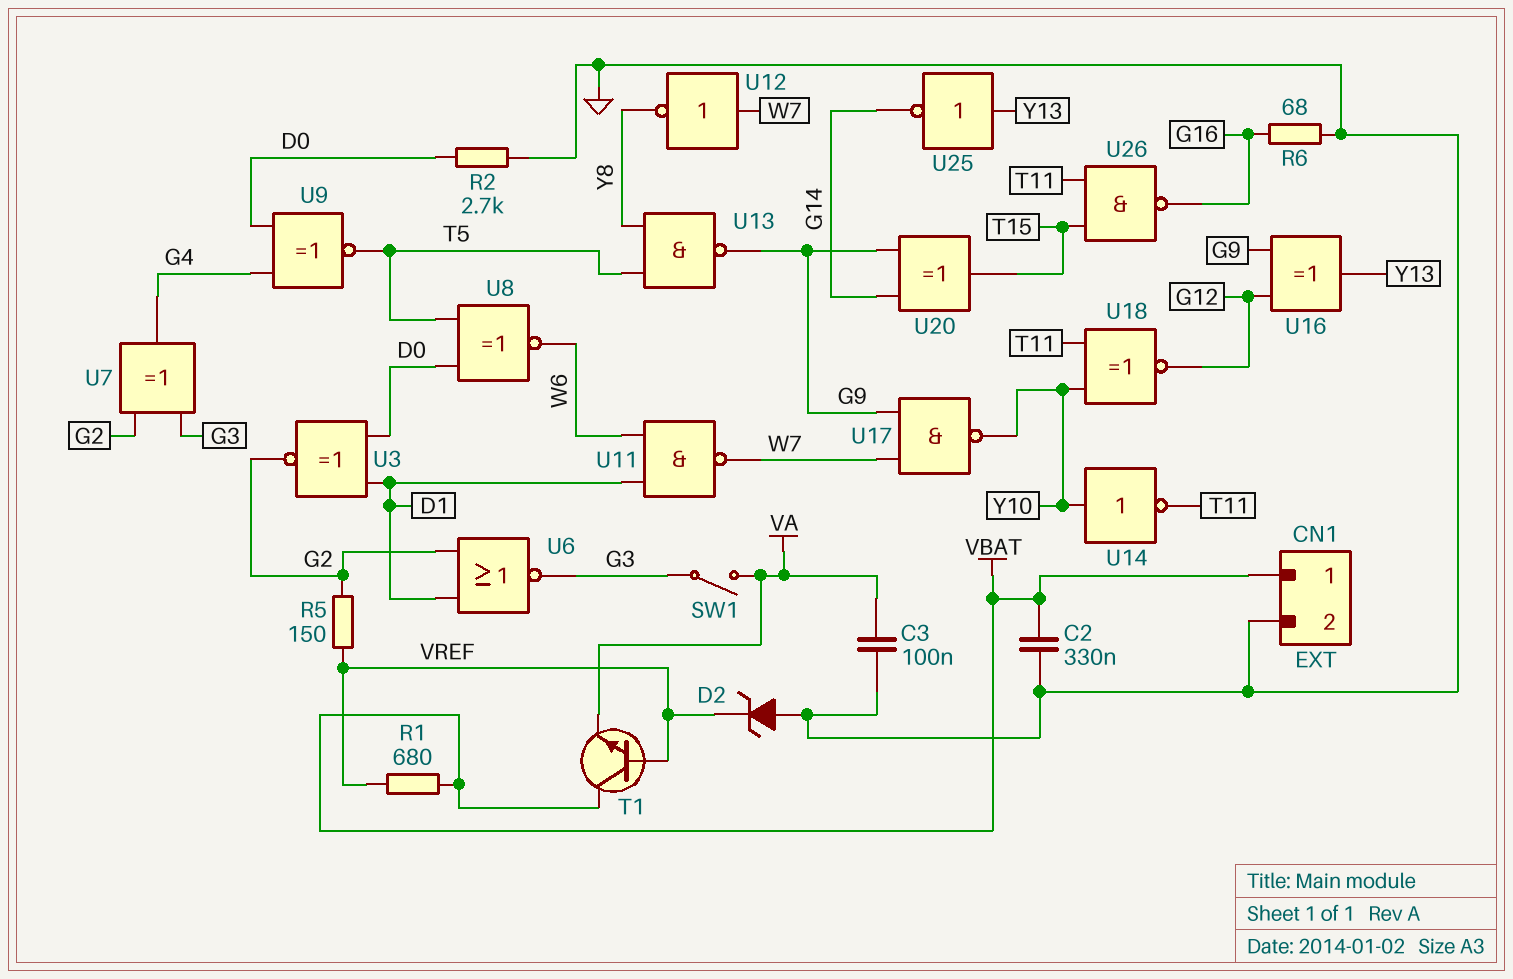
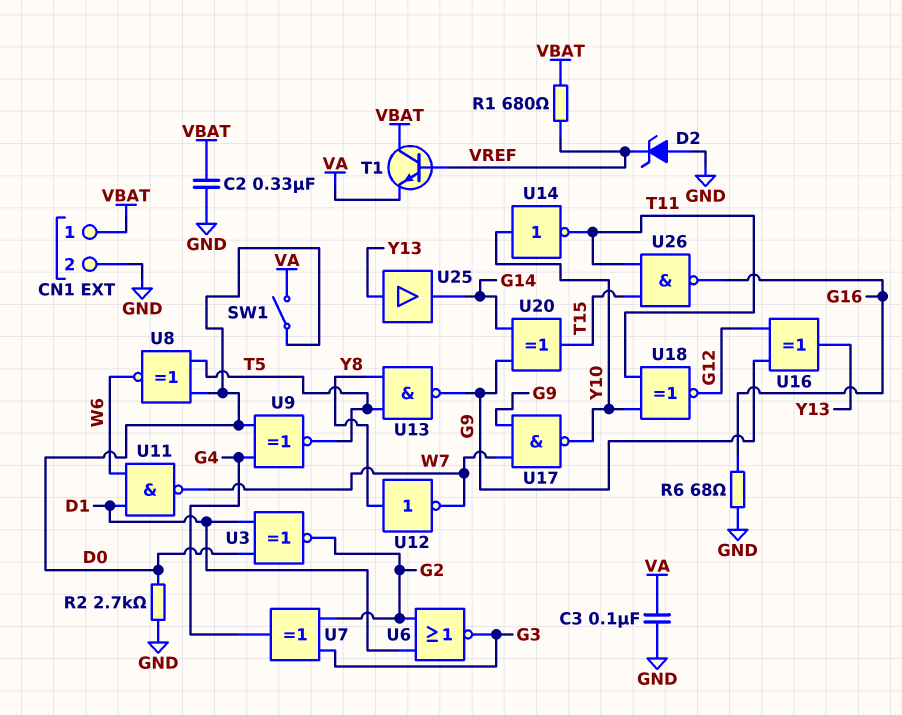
R5: 150 (G2, VREF) -> none
SW1: switch (G3, VA) -> switch (D0, VA)
U12: NOT (in W7, out Y8) -> NOT (in Y8, out W7)
U25: NOT (in Y13, out G14) -> buffer (in Y13, out G14)

